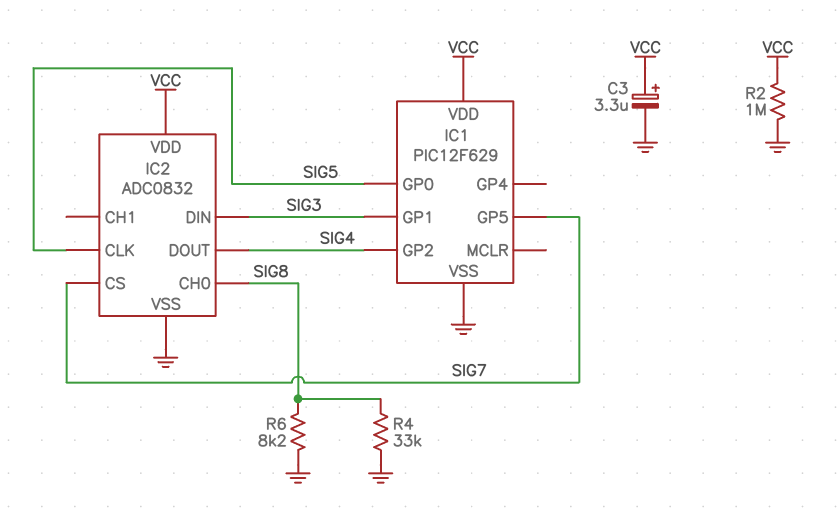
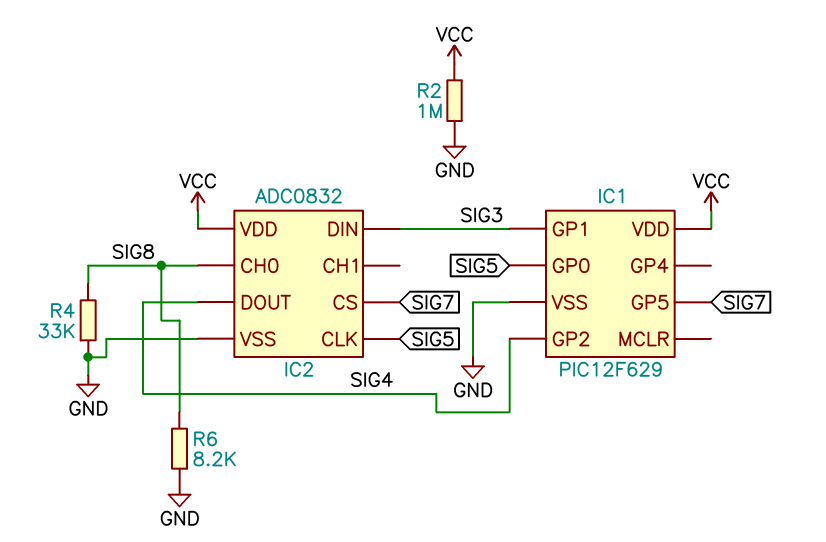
C3: 3.3uF (plus VCC, minus GND) -> none

